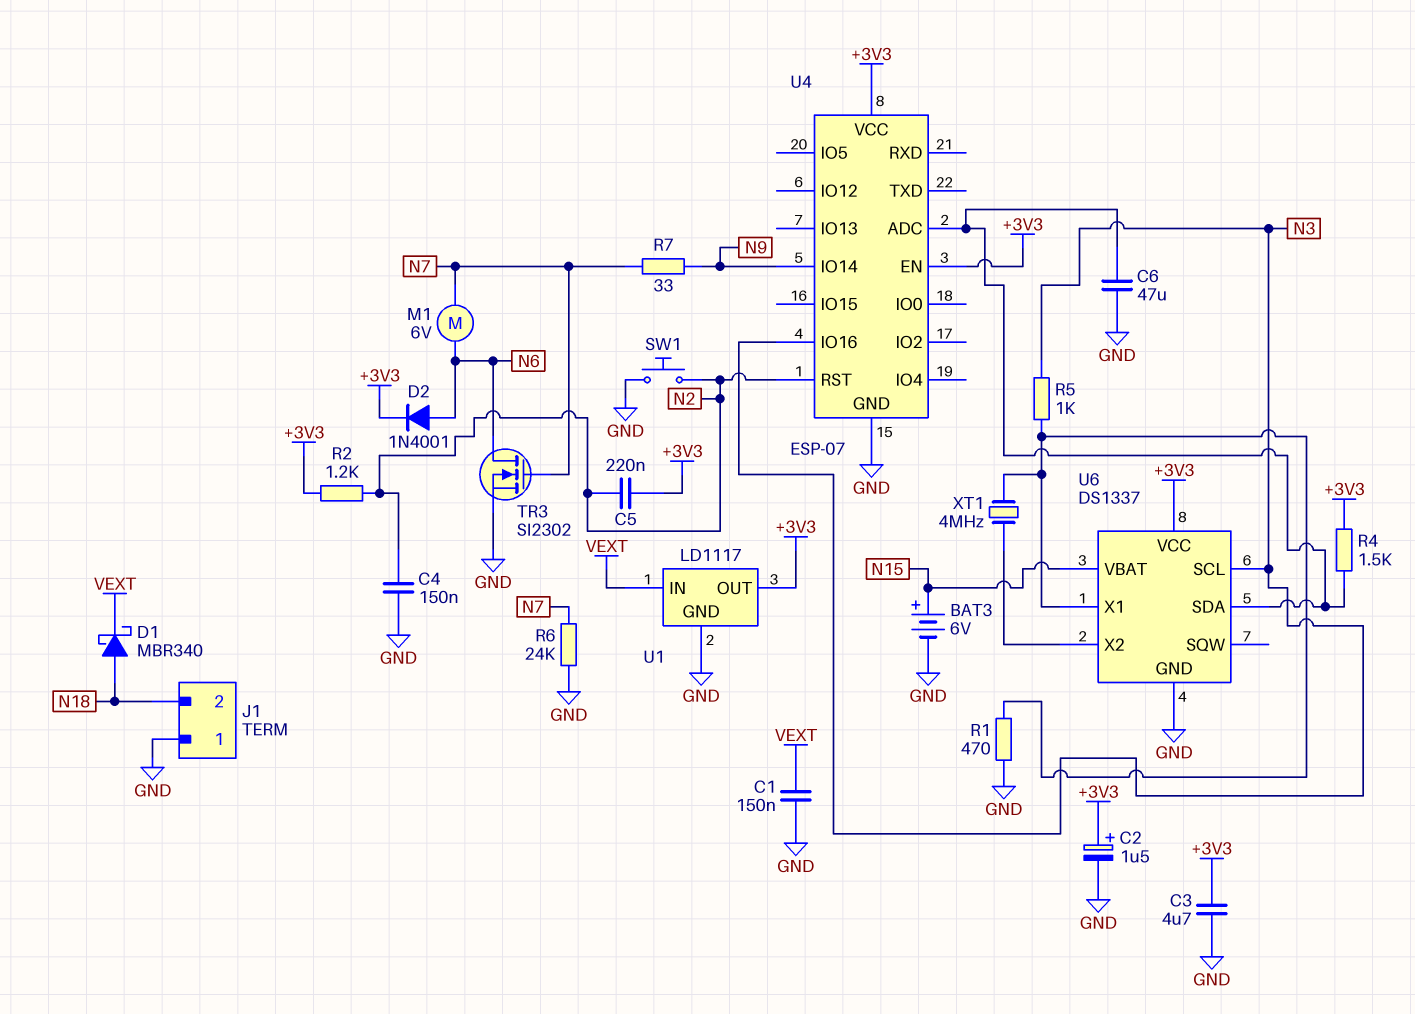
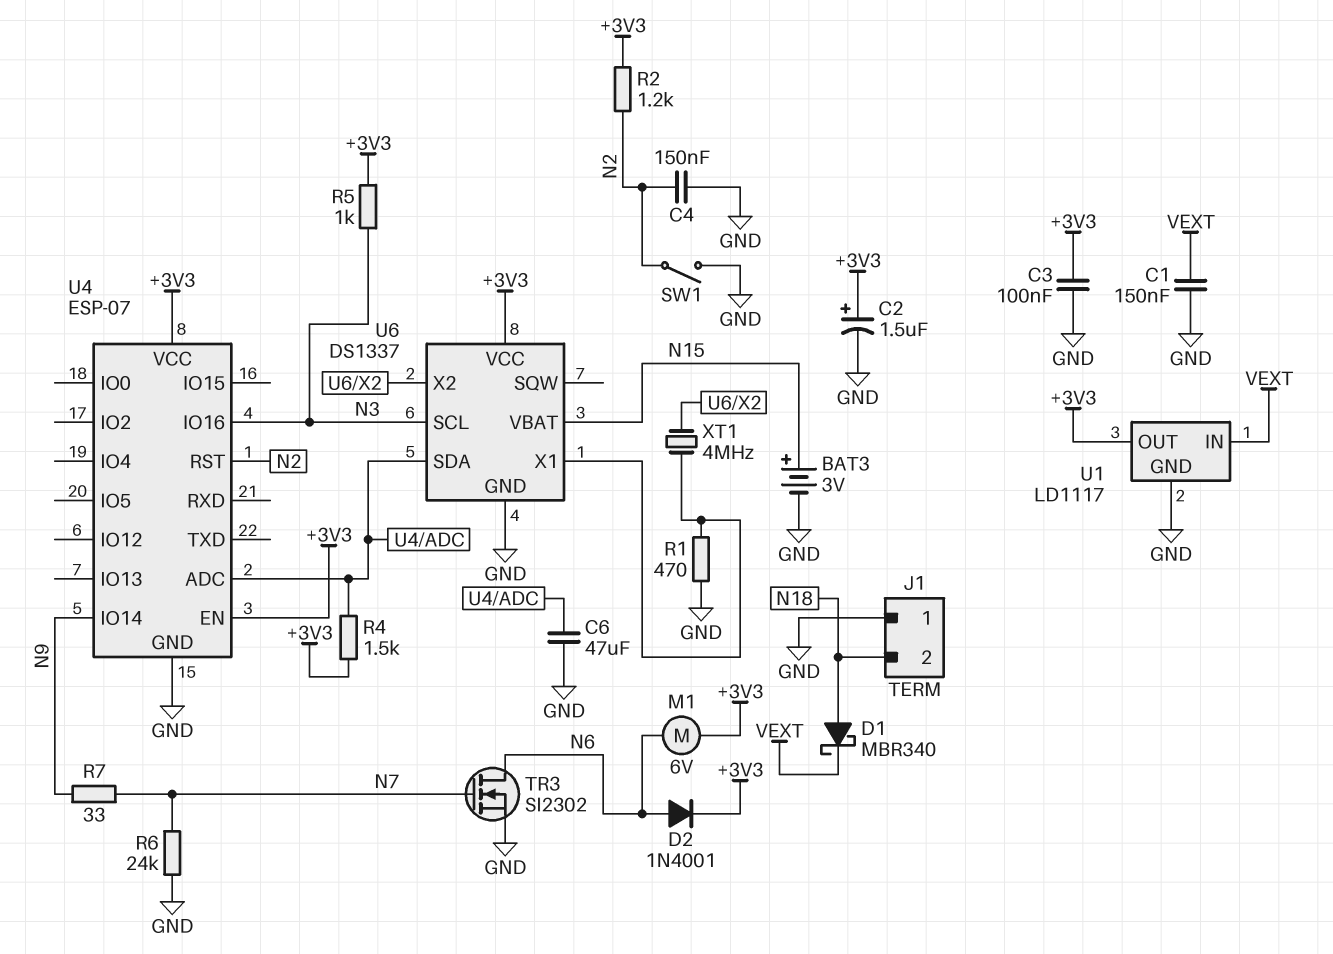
BAT3: 6V (plus N15, minus GND) -> 3V (plus N15, minus GND)
C3: 4.7uF (+3V3, GND) -> 100nF (+3V3, GND)
C5: 220nF (+3V3, N2) -> none
M1: motor 6V (N6, N7) -> motor 6V (+3V3, N6)
R5: 1k (N3, U6/X1) -> 1k (+3V3, N3)
SW1: button (GND, N2) -> switch (GND, N2)

